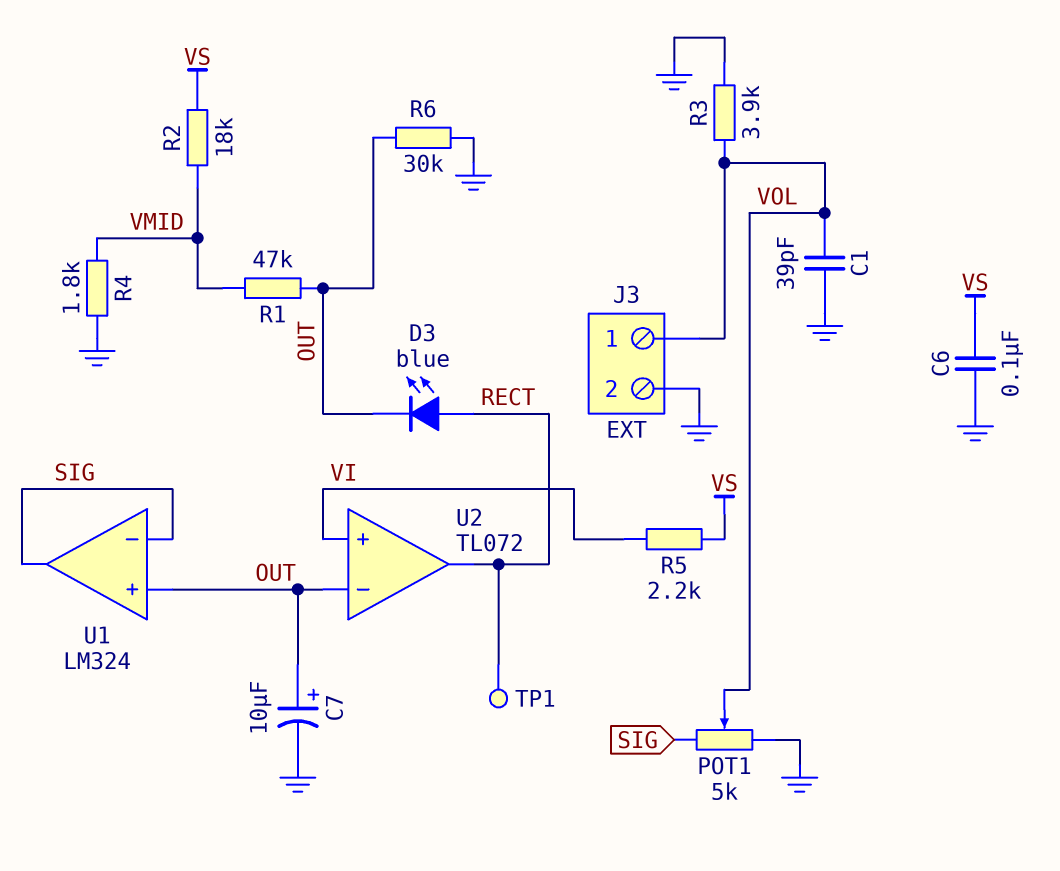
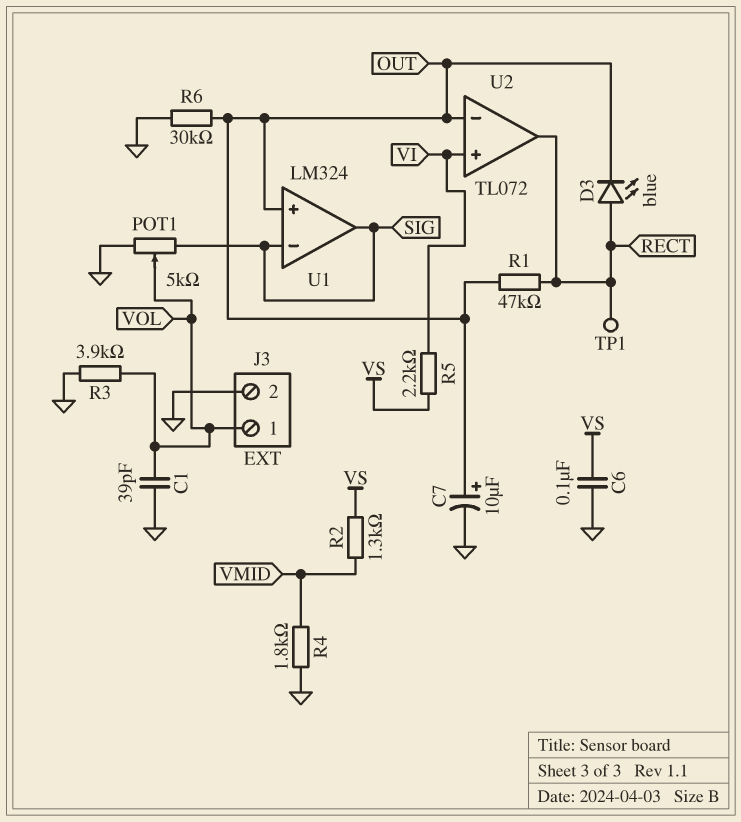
R1: 47k (OUT, VMID) -> 47k (OUT, RECT)
R2: 18k (VMID, VS) -> 1.3k (VMID, VS)

